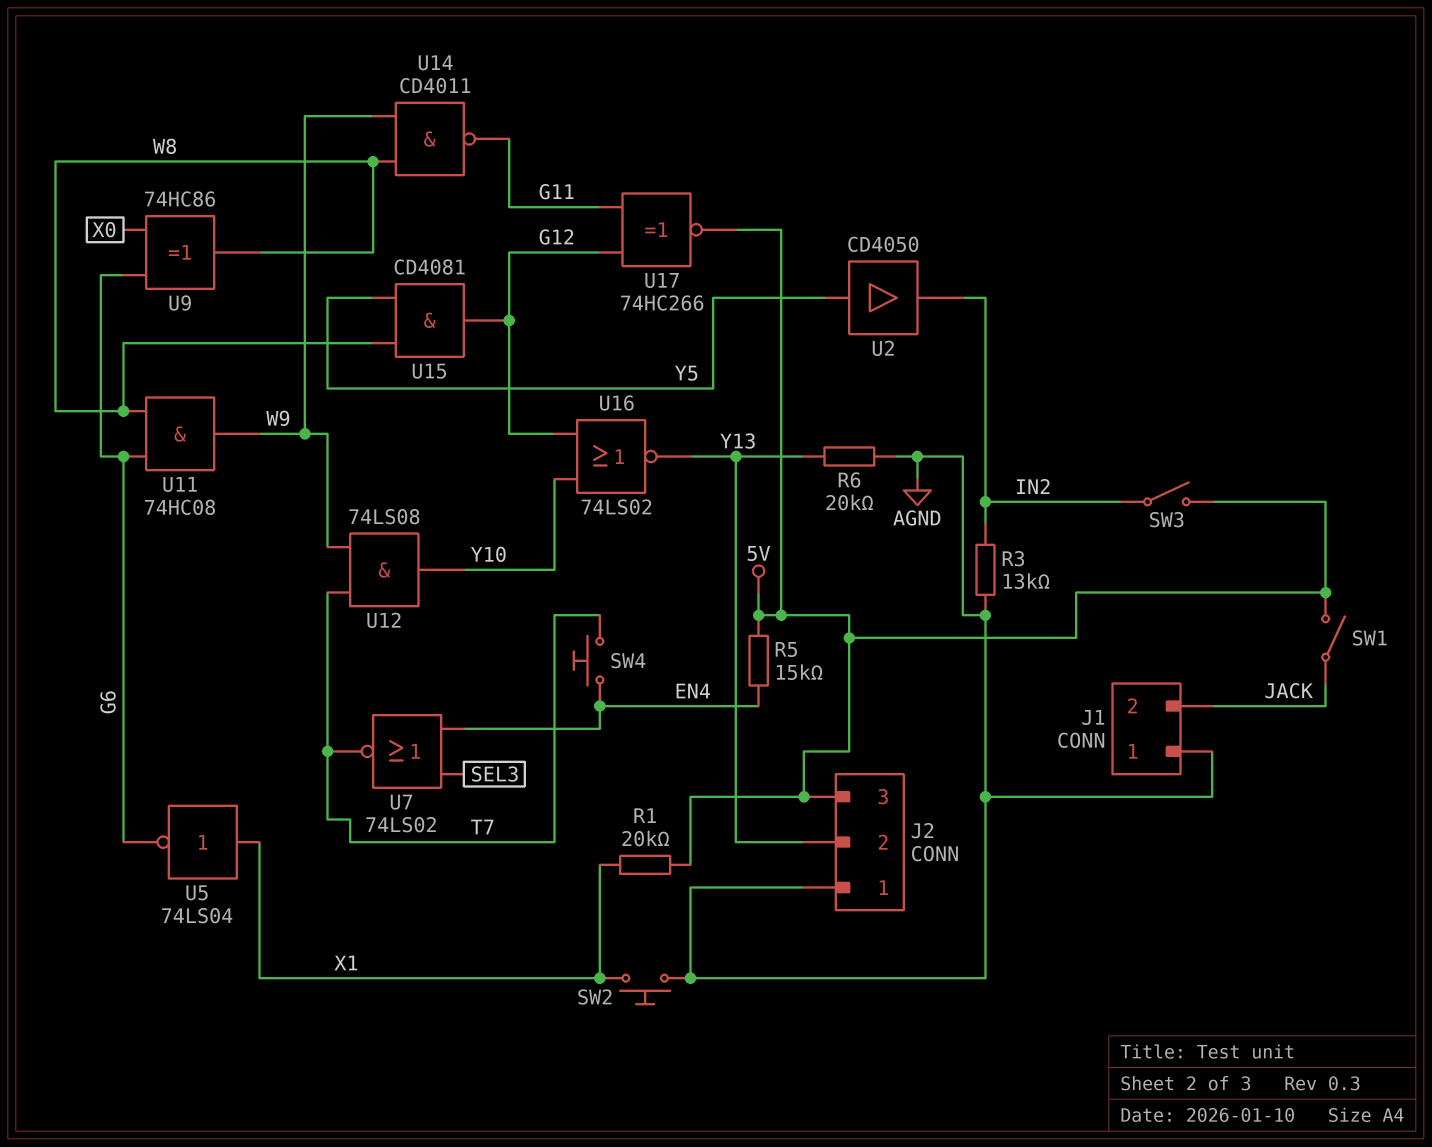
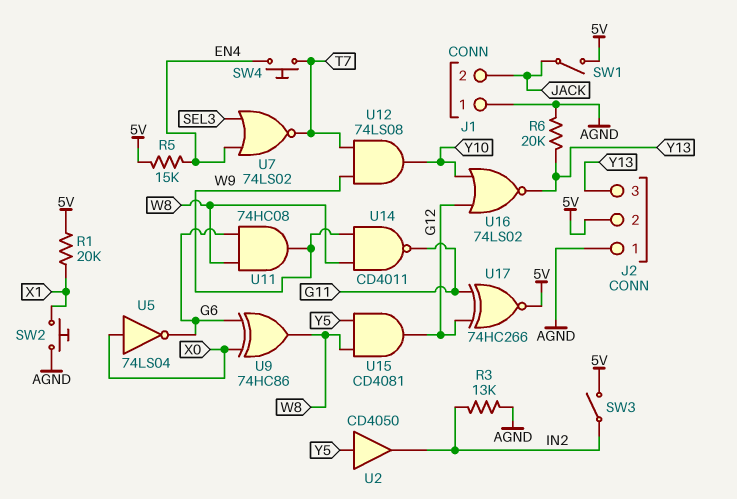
J2 pin 2: Y13 -> 5V
J2 pin 3: 5V -> Y13
U5: NOT 74LS04 (in X1, out G6) -> NOT 74LS04 (in X0, out G6)

